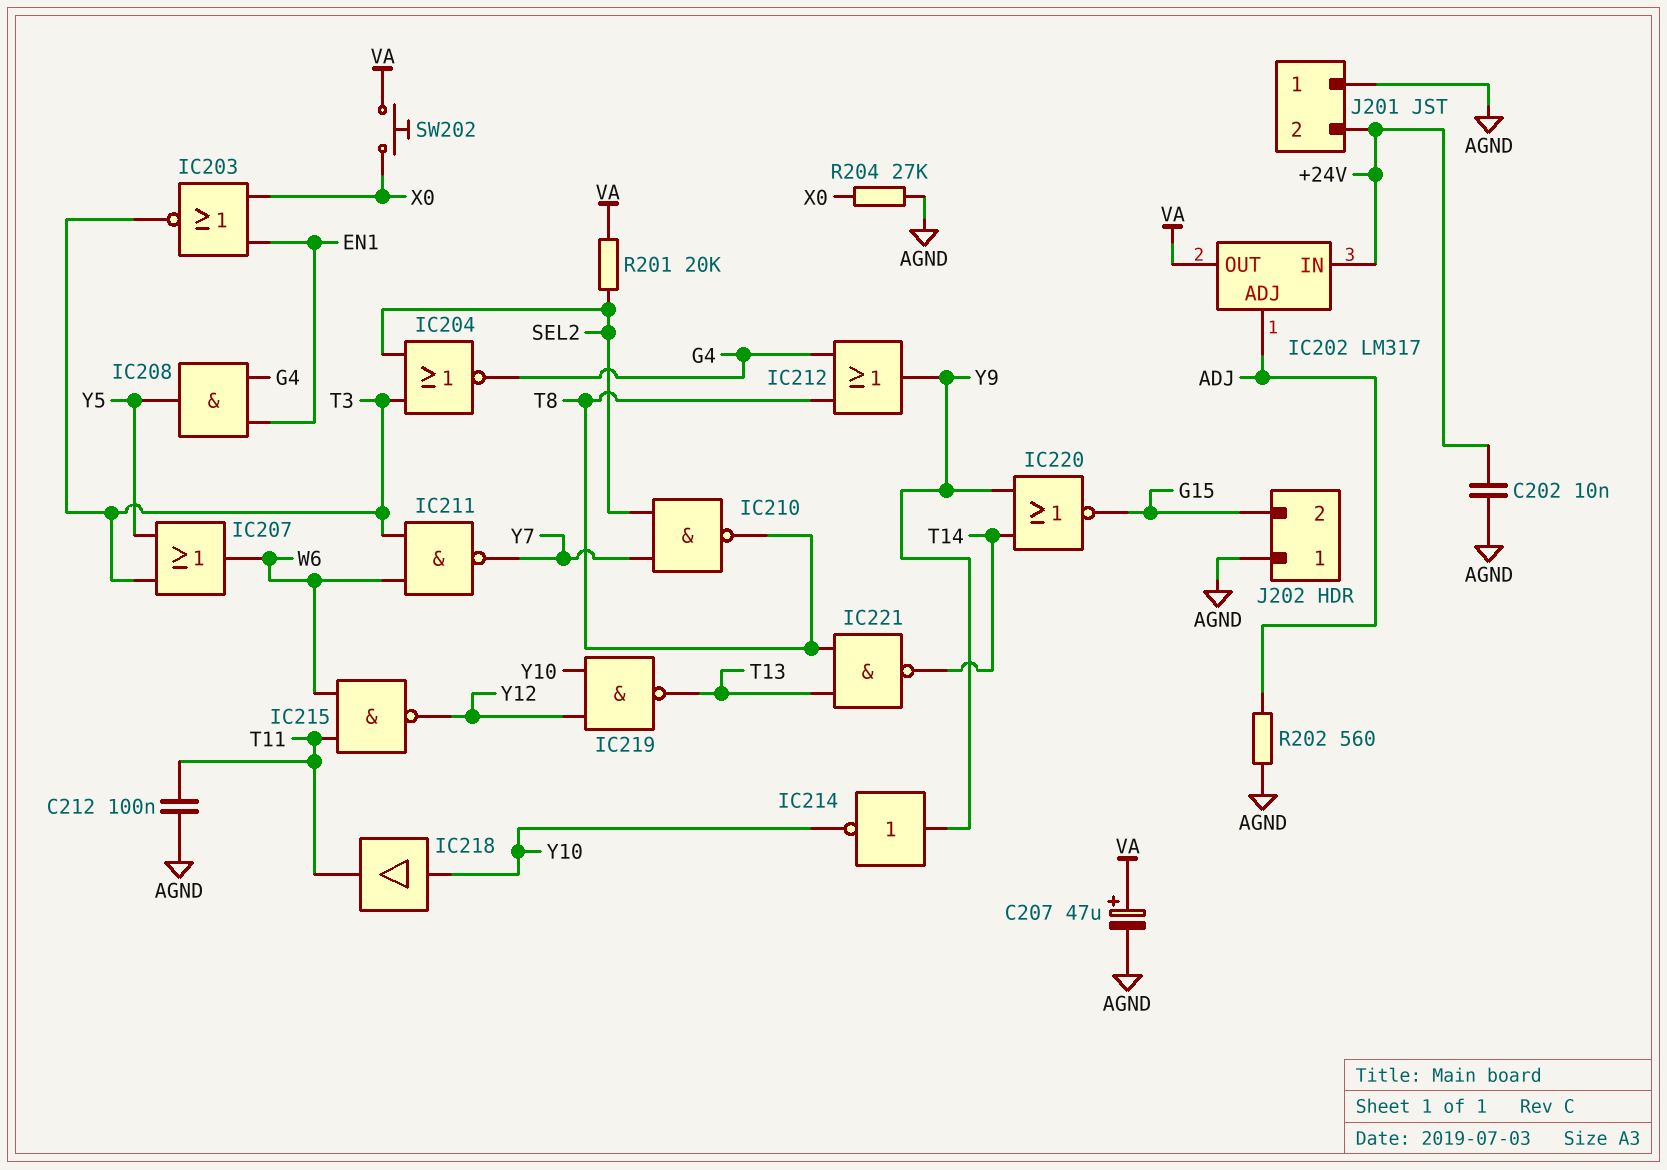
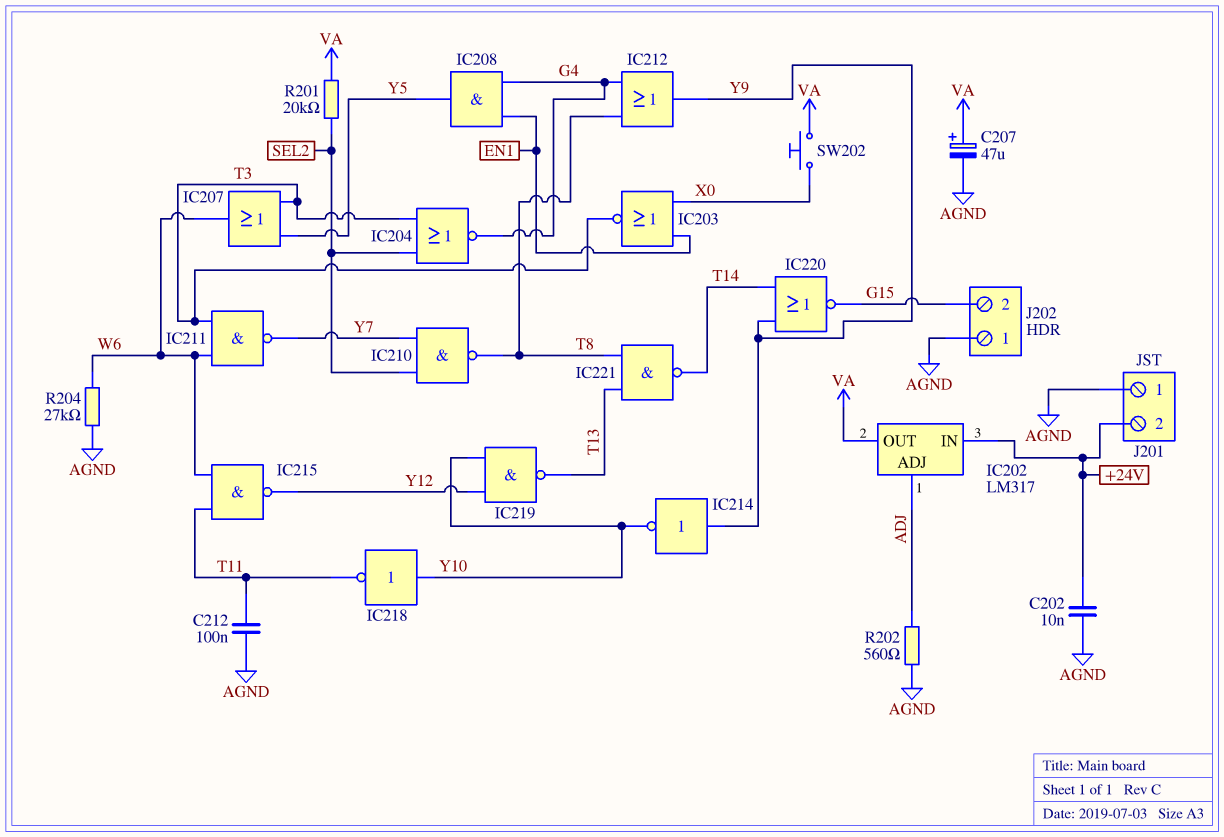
IC218: buffer (in Y10, out T11) -> NOT (in Y10, out T11)
R204: 27k (AGND, X0) -> 27k (AGND, W6)

